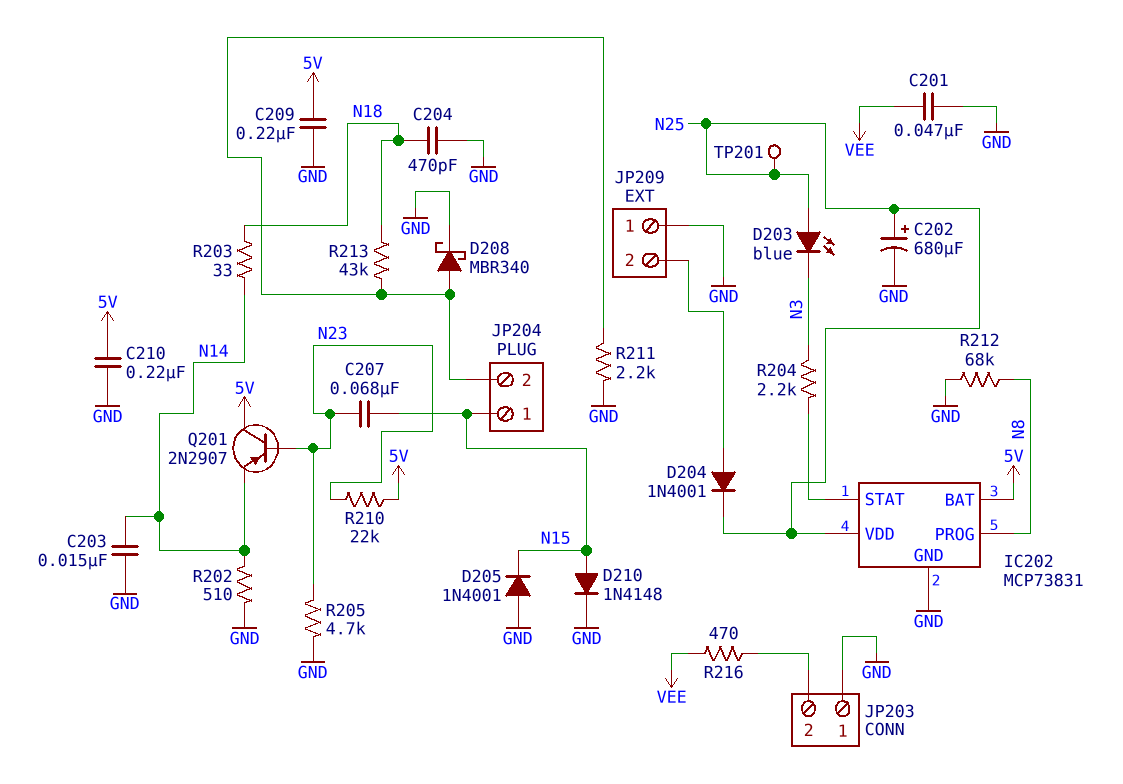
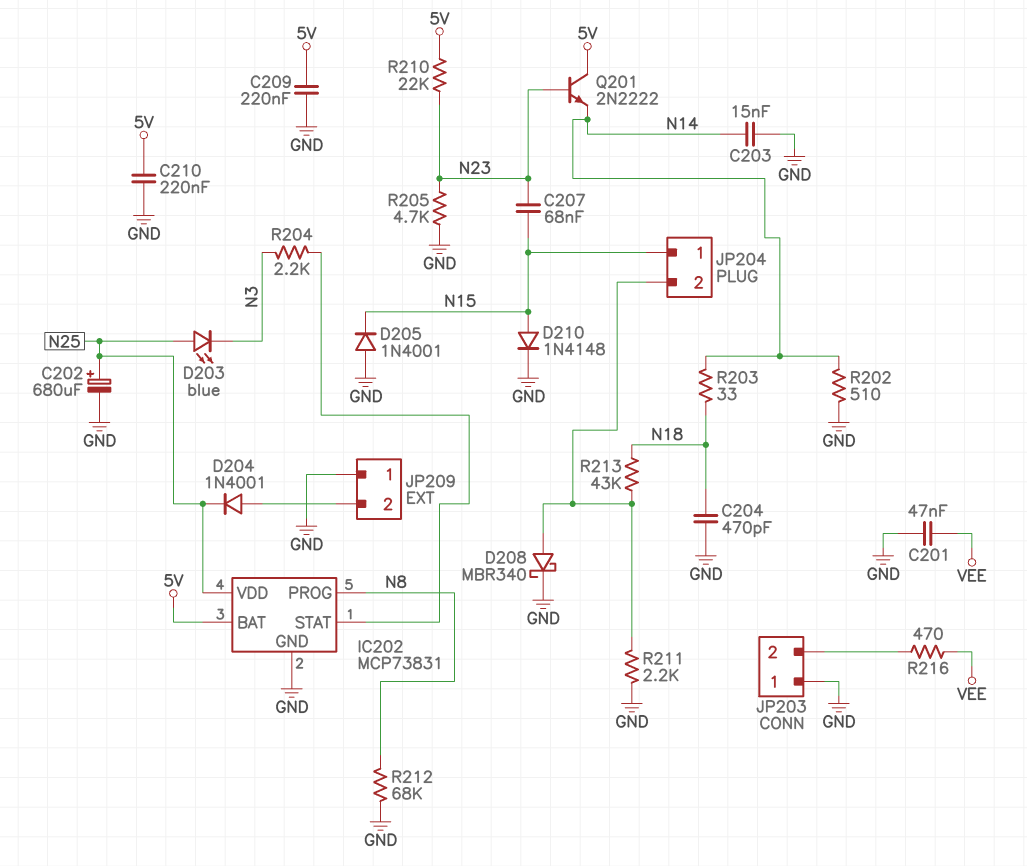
Q201: PNP 2N2907 (B N23, C 5V, E N14) -> NPN 2N2222 (B N23, C 5V, E N14)
TP201: test point (N25) -> none

